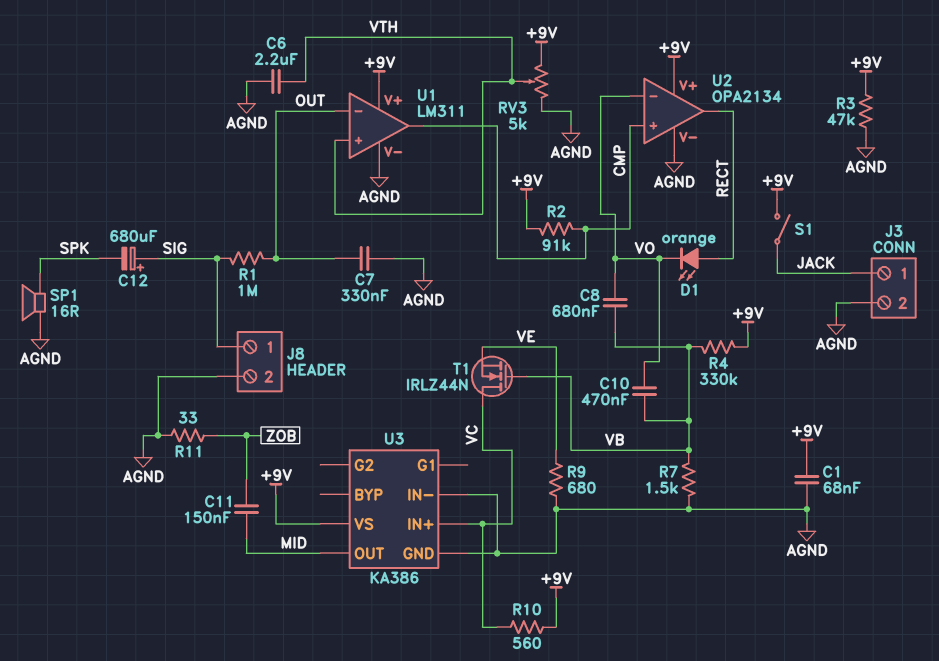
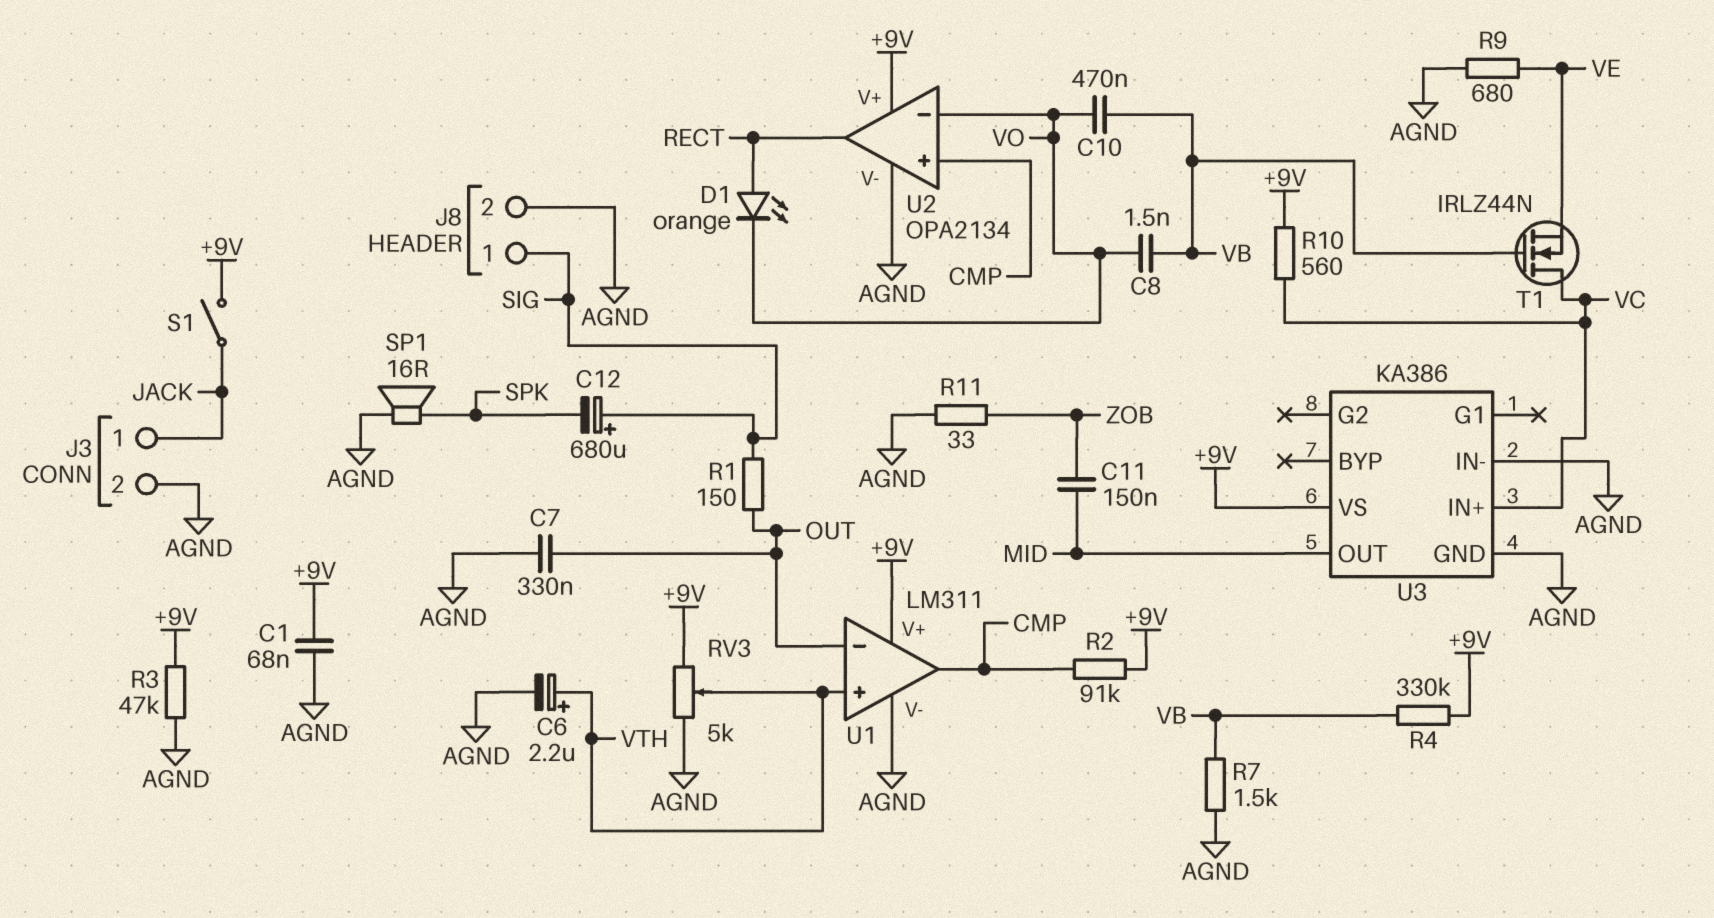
C6: 2.2uF (AGND, VTH) -> 2.2uF (plus VTH, minus AGND)
C8: 680nF (VB, VO) -> 1.5nF (VB, VO)
R1: 1M (OUT, SIG) -> 150 (OUT, SIG)

